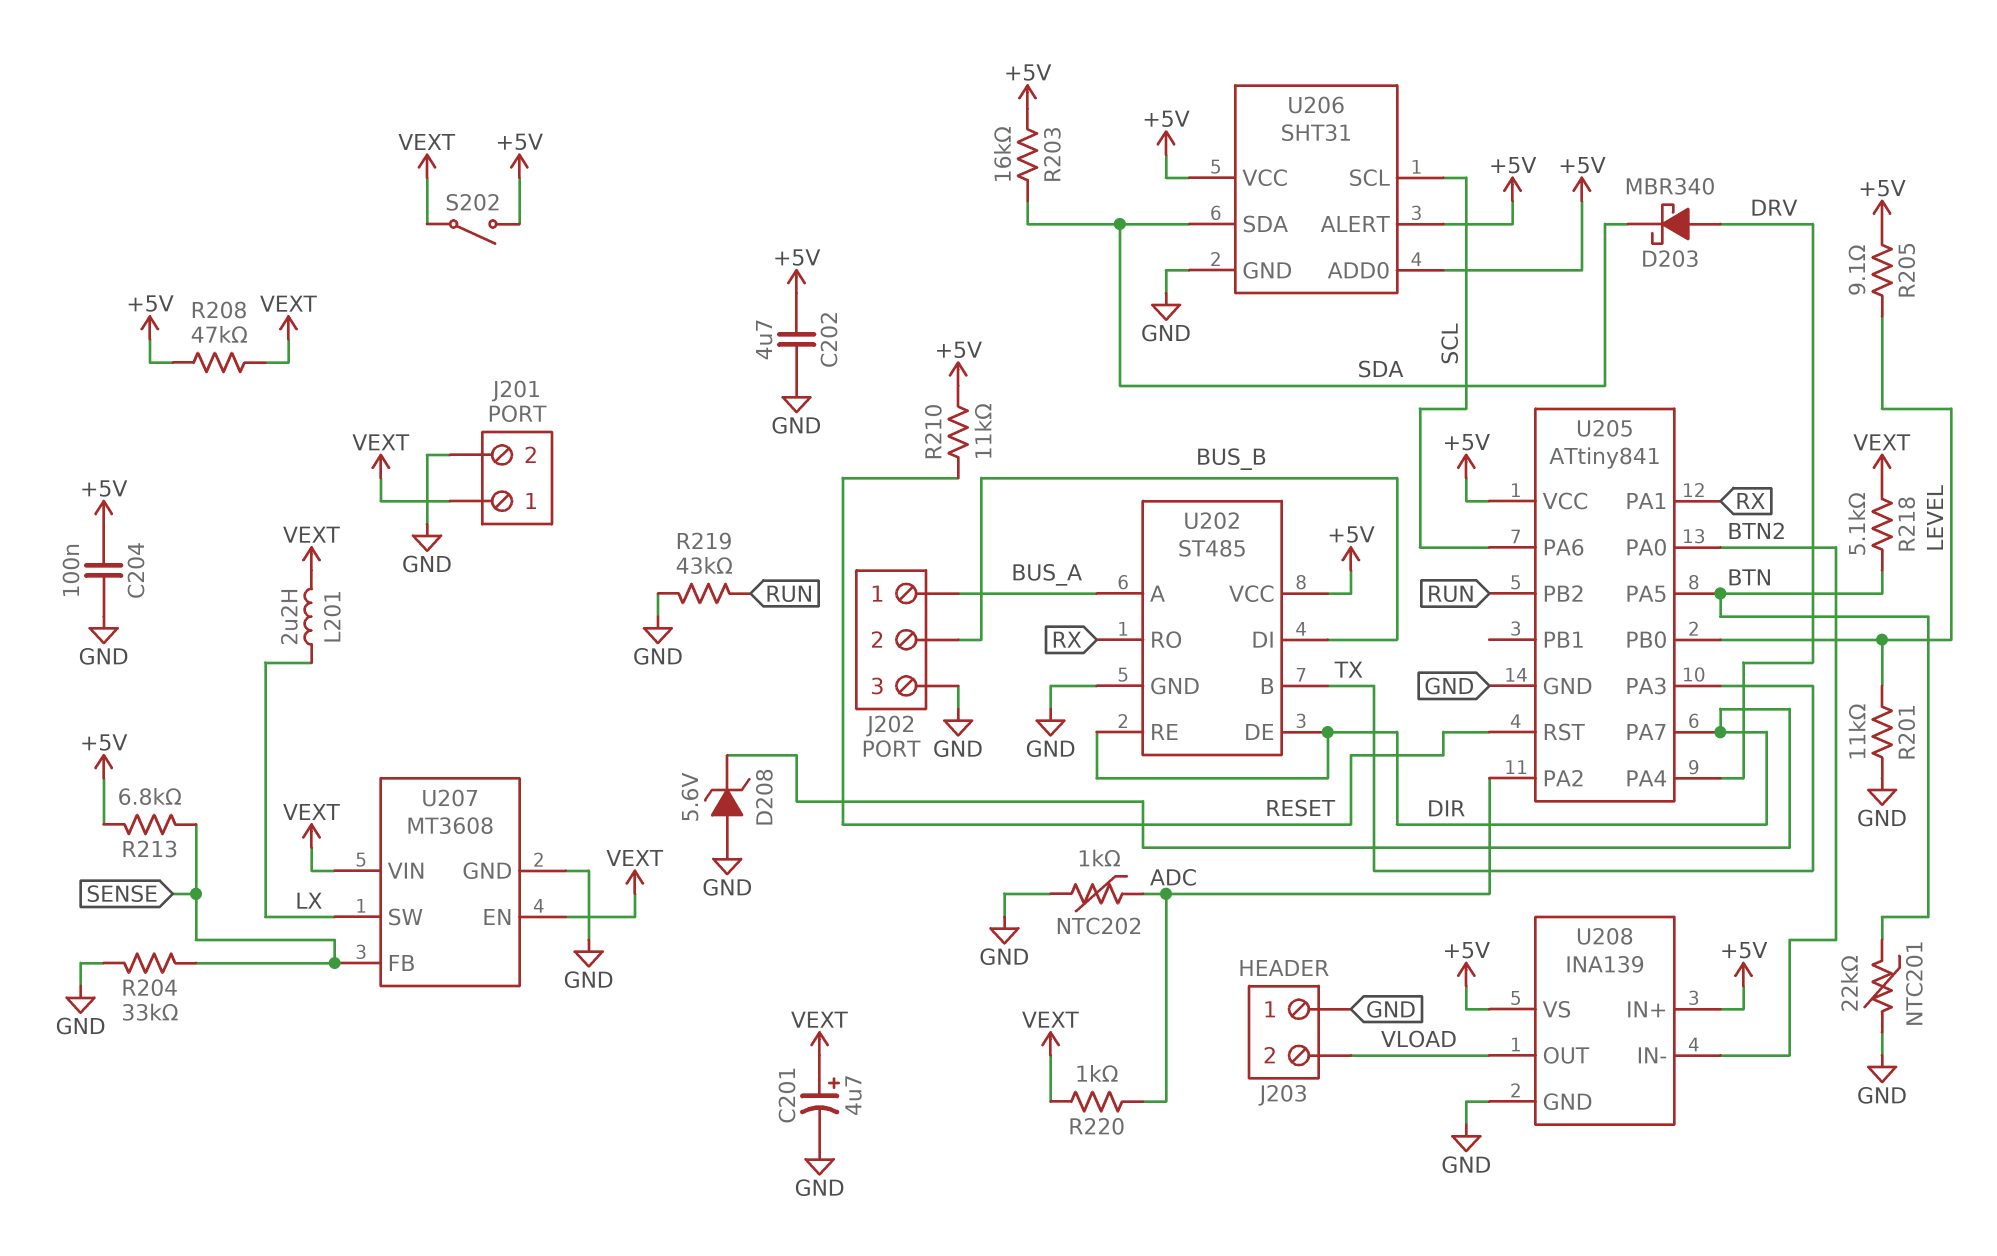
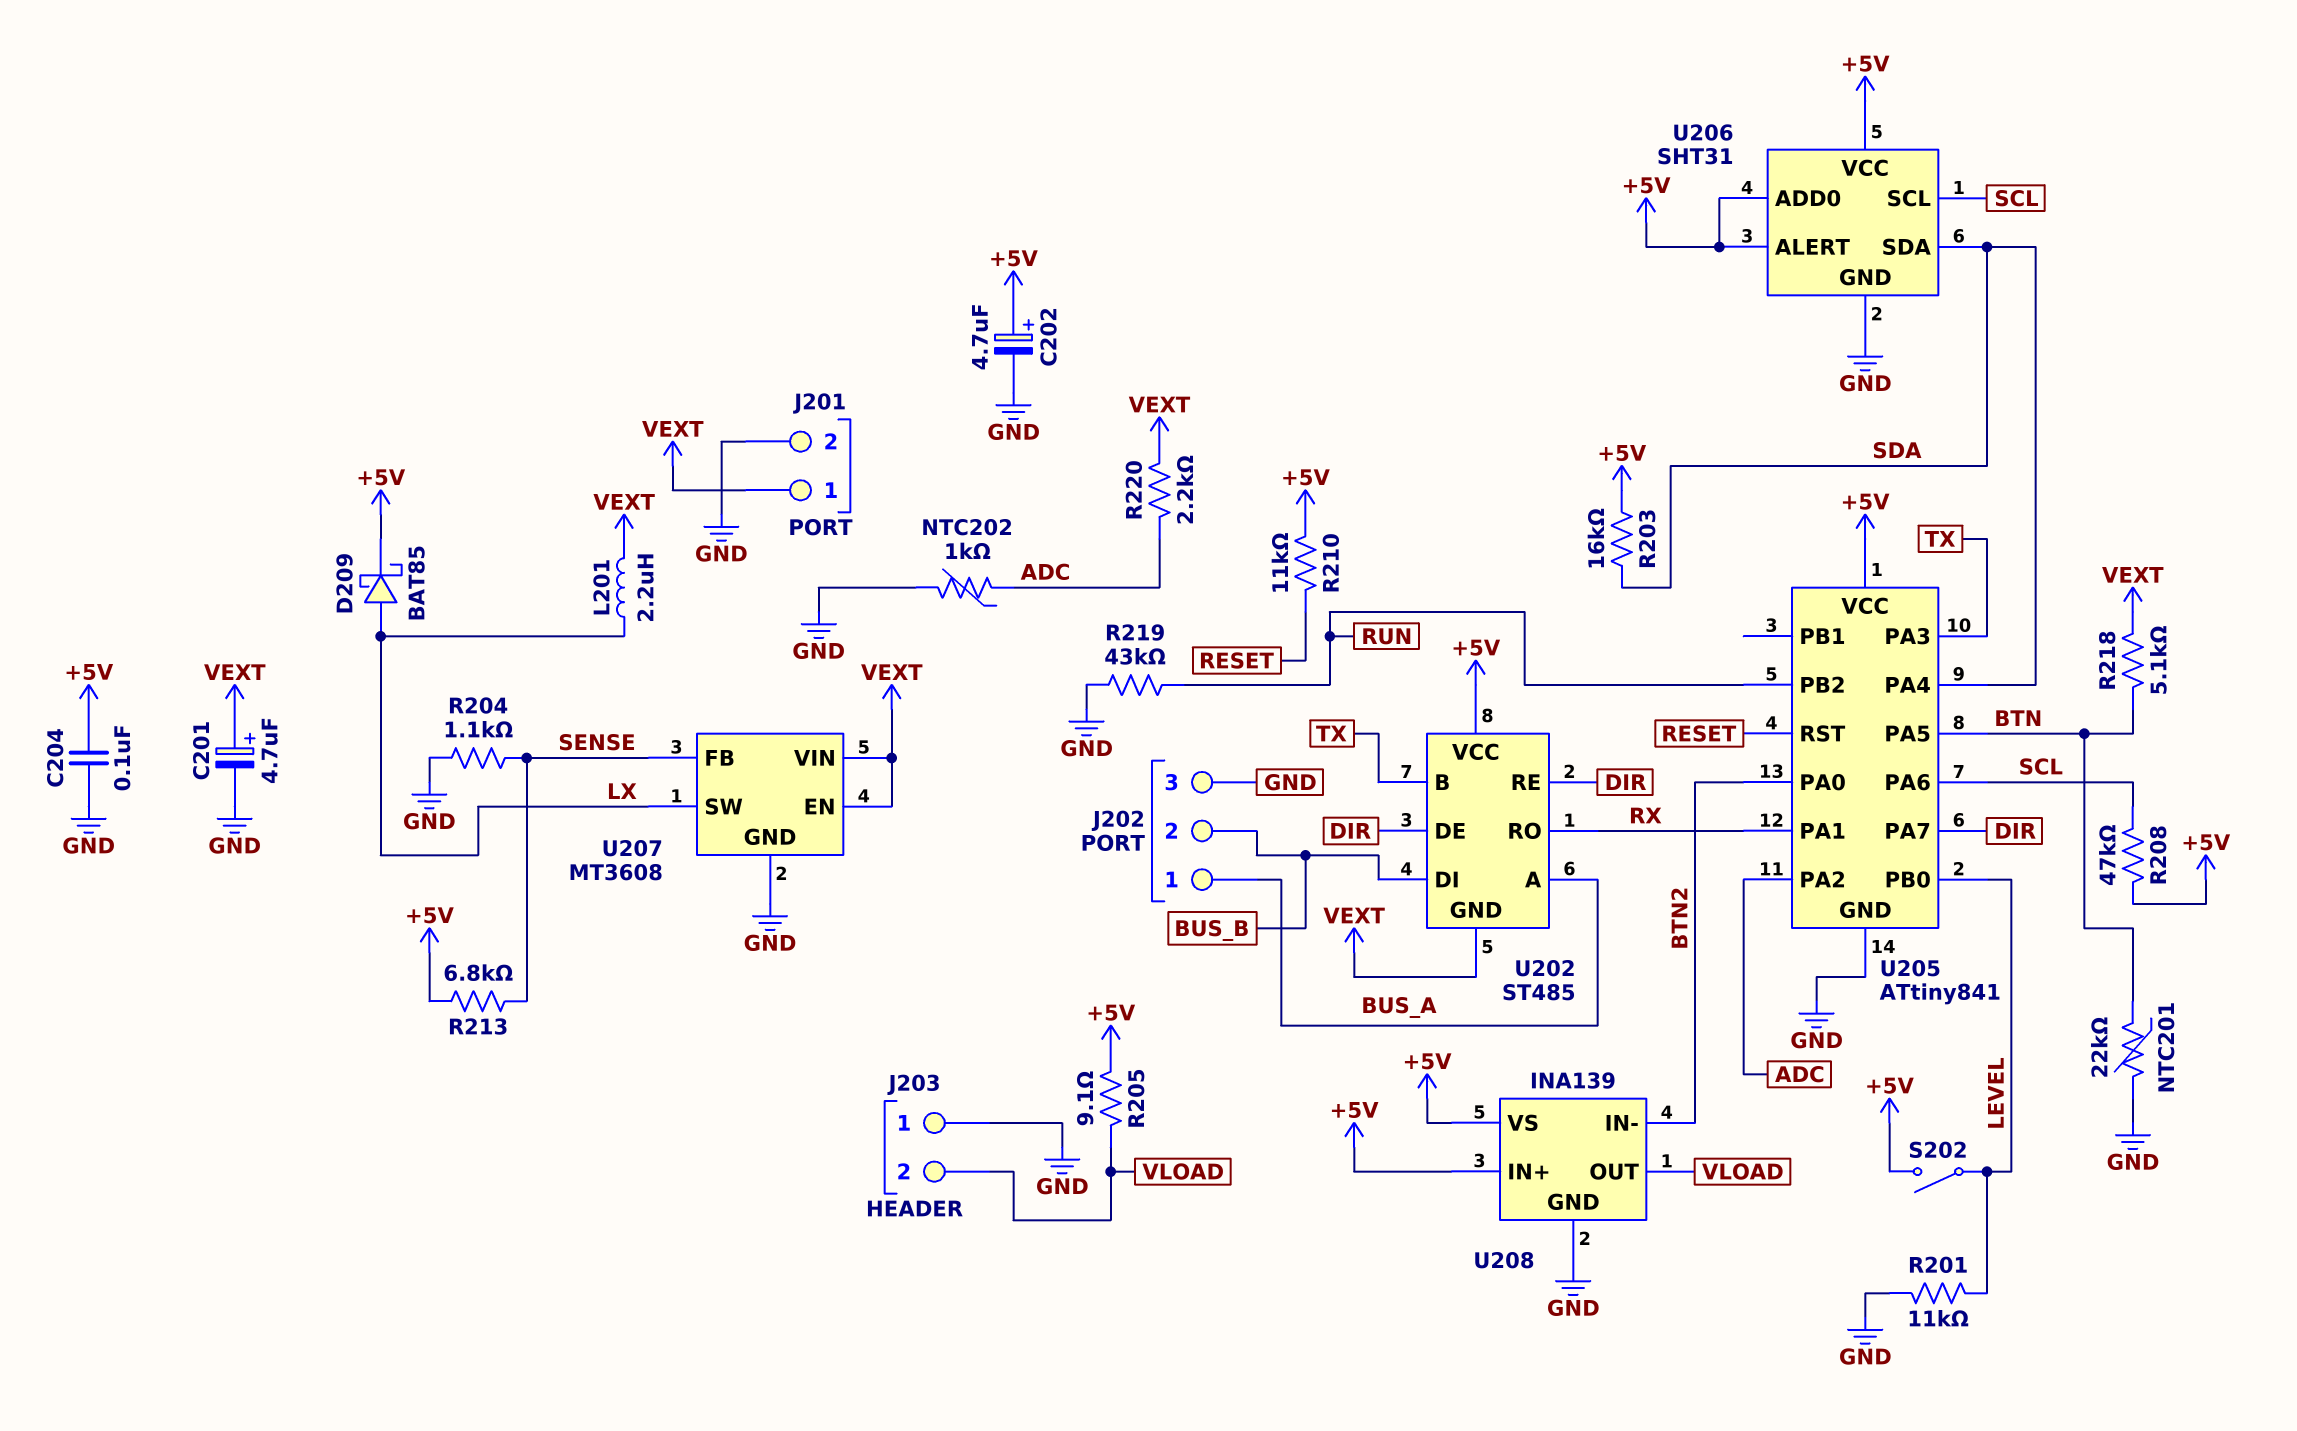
C202: 4.7uF (+5V, GND) -> 4.7uF (plus +5V, minus GND)
D203: schottky MBR340 (A DRV, K SDA) -> none
D208: zener 5.6V (A GND, K DIR) -> none
D209: none -> schottky BAT85 (A LX, K +5V)
R204: 33k (GND, SENSE) -> 1.1k (GND, SENSE)
R205: 9.1 (+5V, LEVEL) -> 9.1 (+5V, VLOAD)
R208: 47k (+5V, VEXT) -> 47k (+5V, SCL)
R220: 1k (ADC, VEXT) -> 2.2k (ADC, VEXT)
S202: switch (+5V, VEXT) -> switch (+5V, LEVEL)
U202 pin GND: GND -> VEXT
U205 pin PA4: DRV -> SDA

